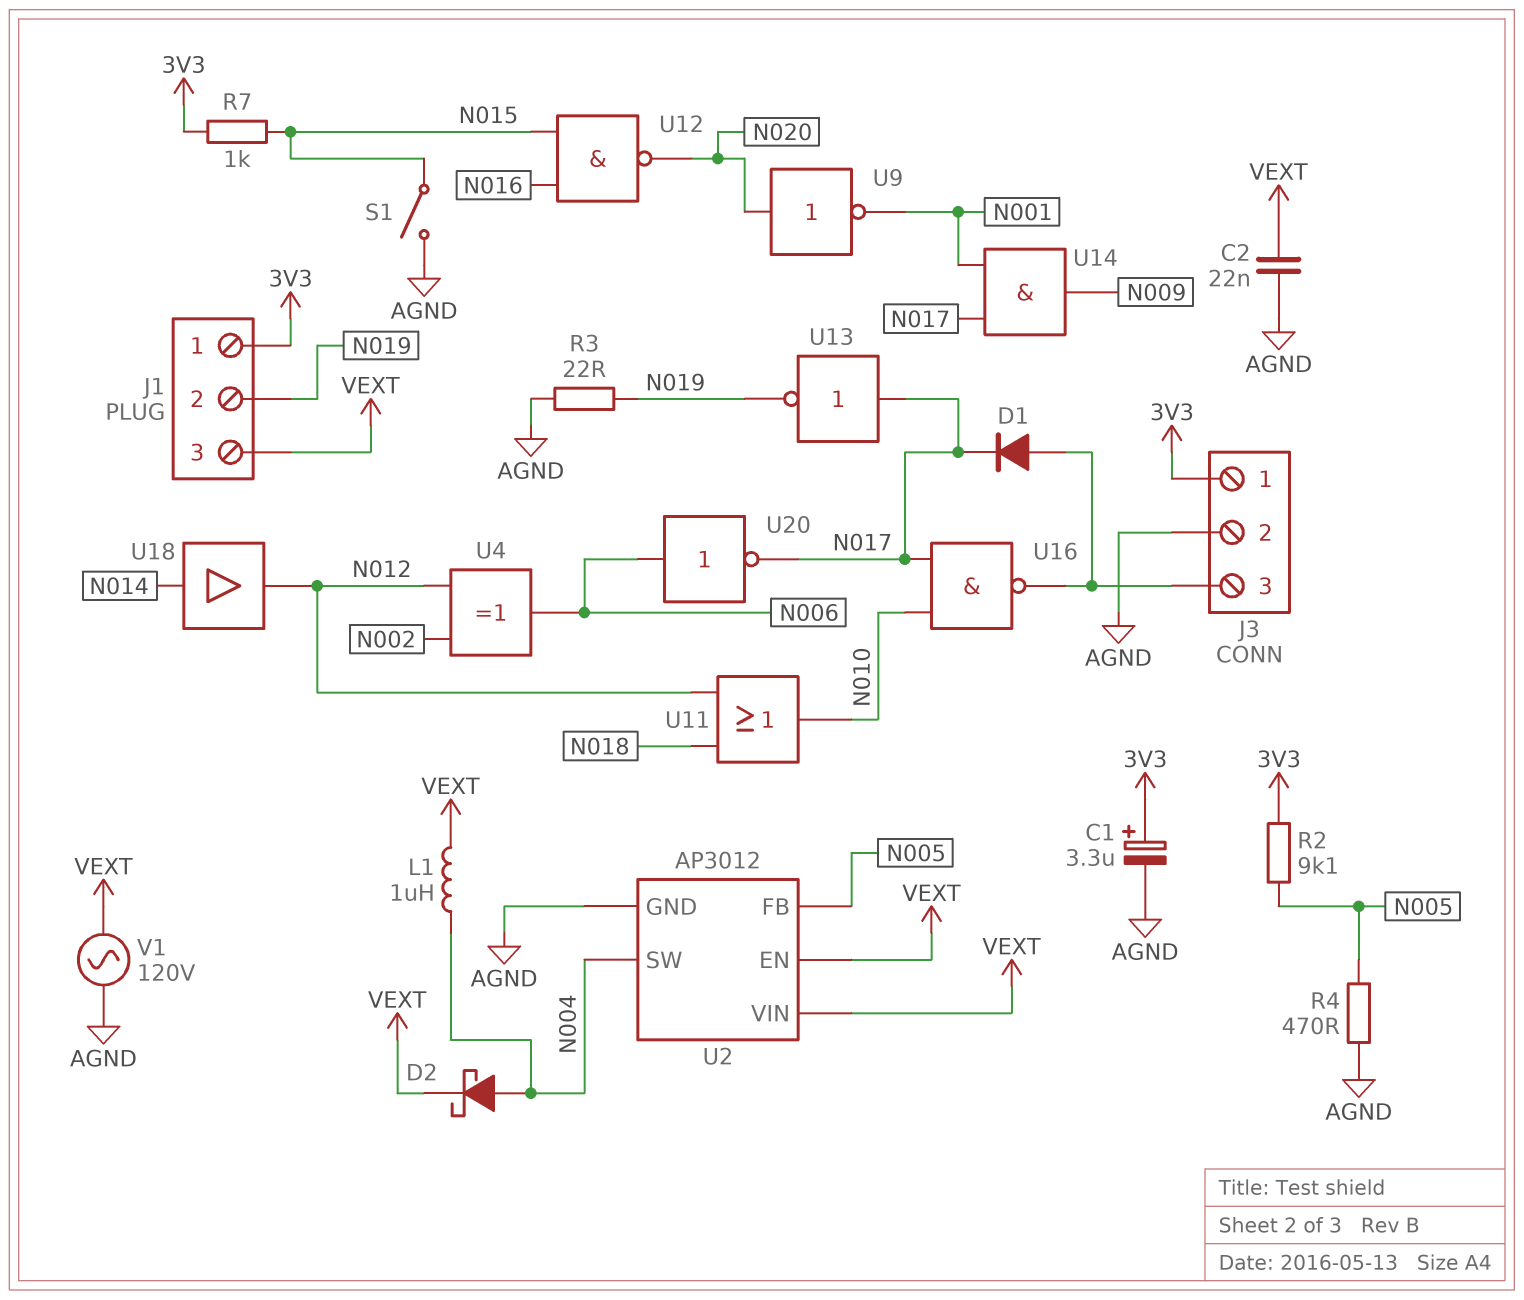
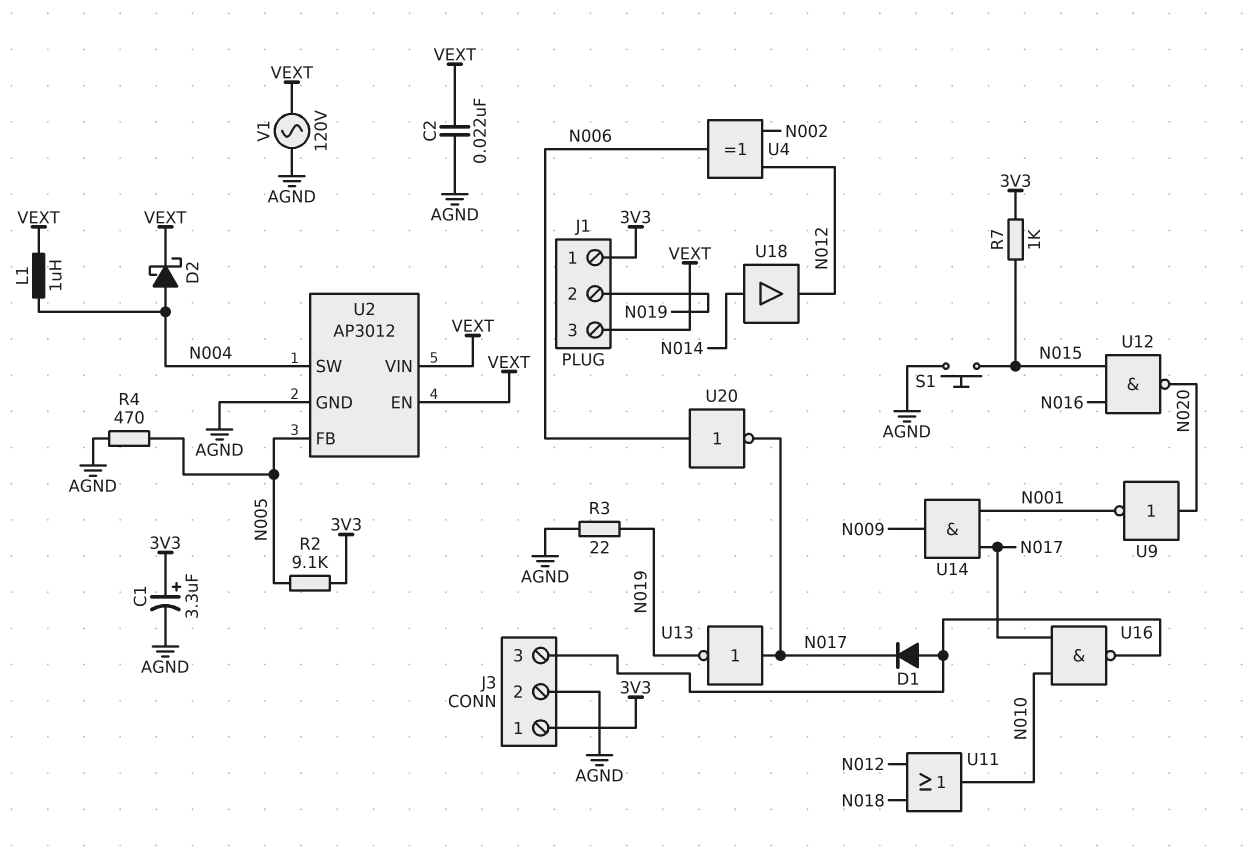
S1: switch (AGND, N015) -> button (AGND, N015)

